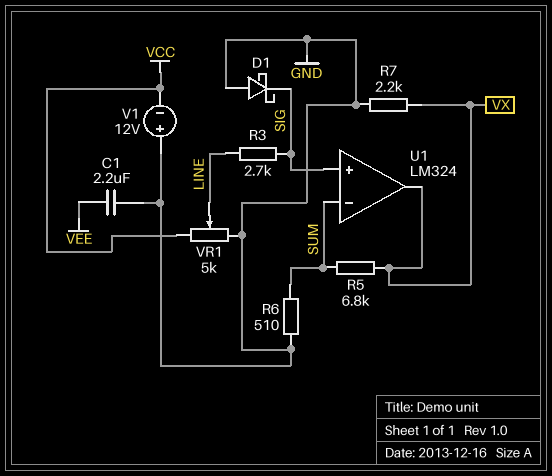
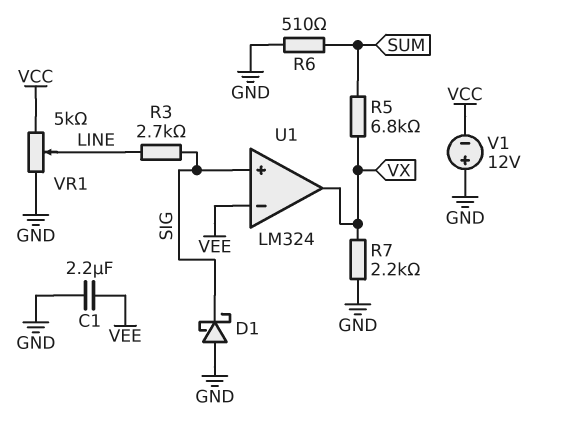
U1 pin in-: SUM -> VEE

